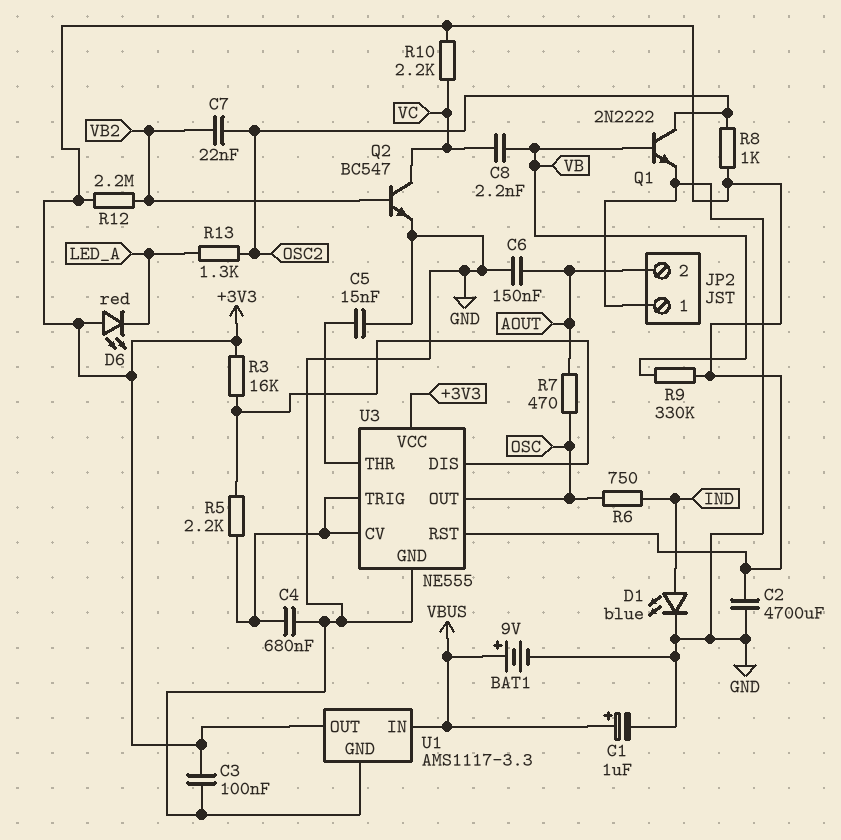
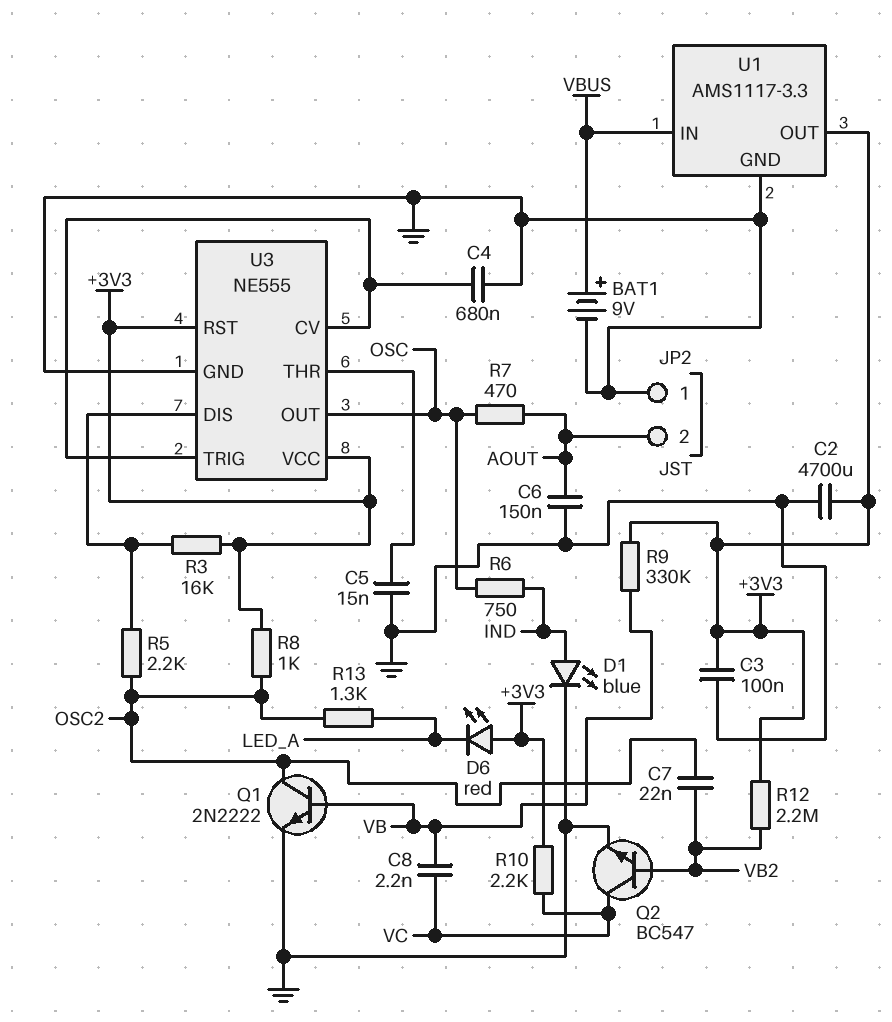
C1: 1uF (plus VBUS, minus GND) -> none
R5: 2.2k (U3/CV, U3/DIS) -> 2.2k (OSC2, U3/DIS)

